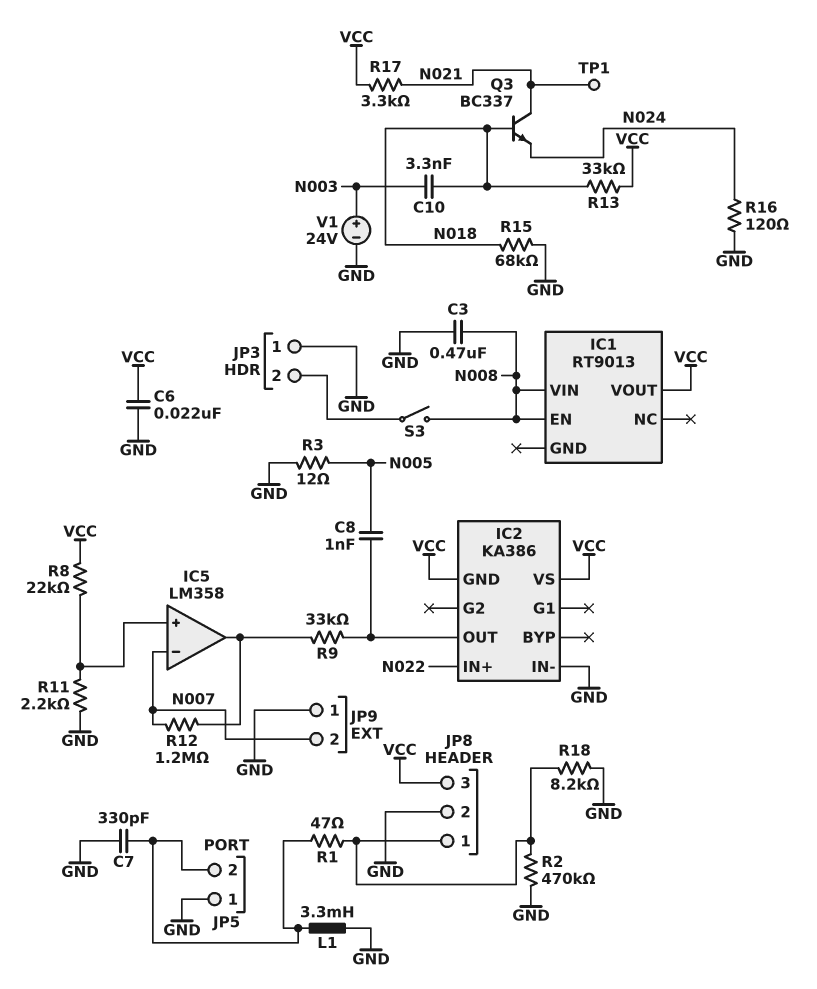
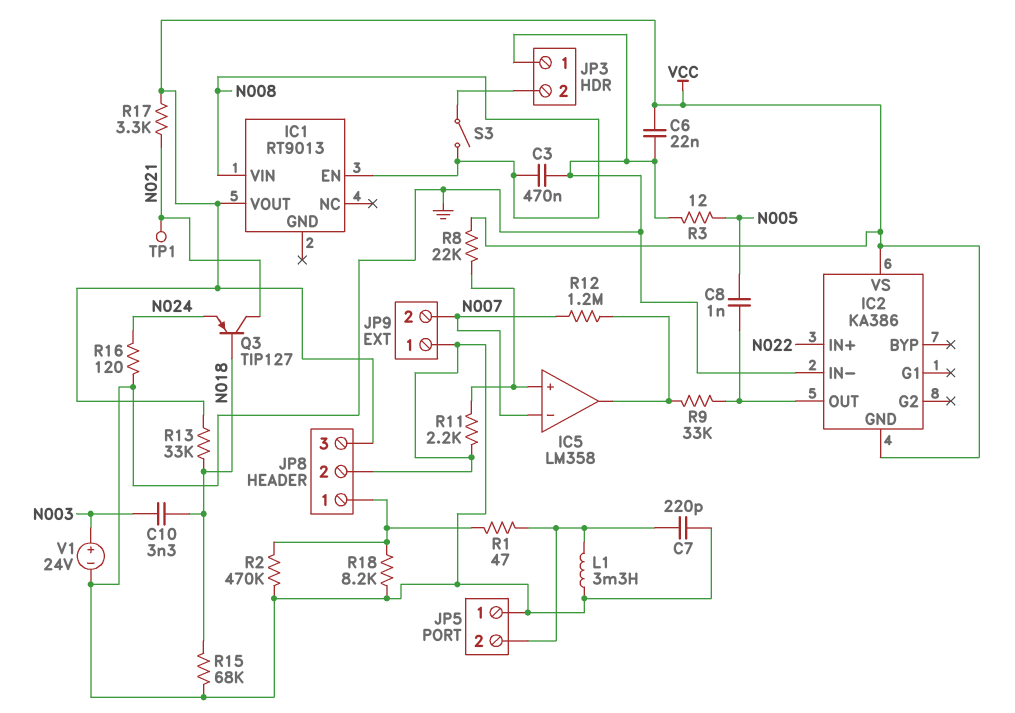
C7: 330pF (GND, JP5/2) -> 220pF (GND, JP5/2)
Q3: NPN BC337 (B N018, C N021, E N024) -> PNP TIP127 (B N018, C N021, E N024)

